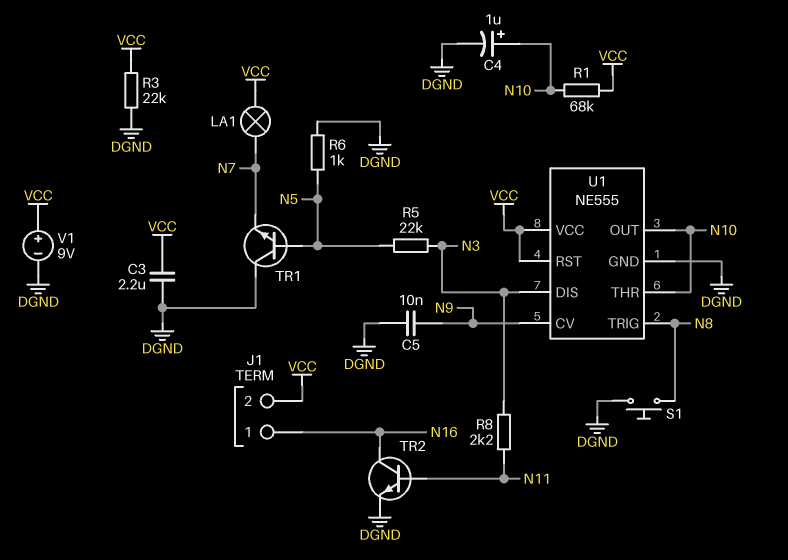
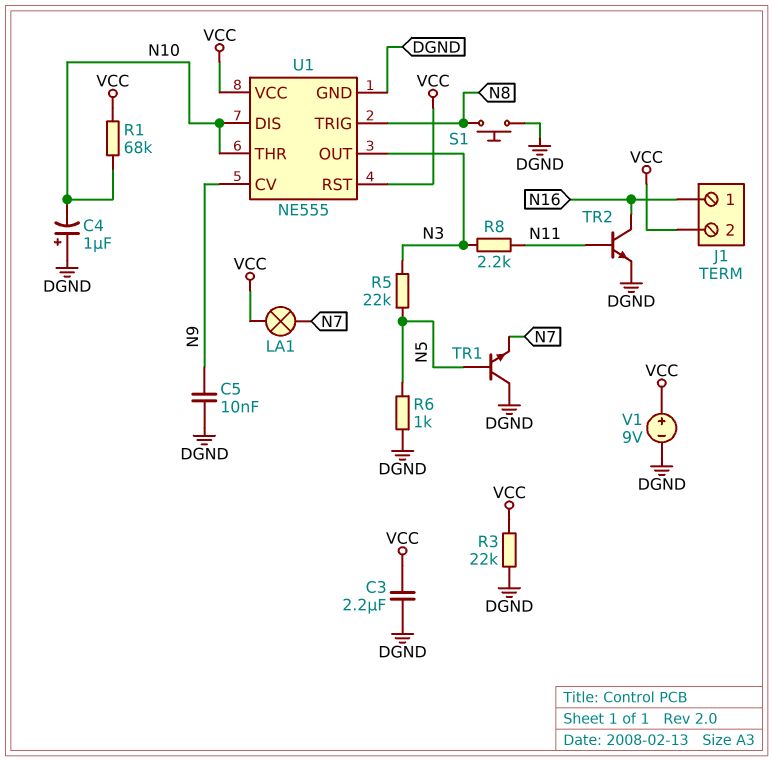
C4: 1uF (plus N10, minus DGND) -> 1uF (plus DGND, minus N10)
U1 pin DIS: N3 -> N10
U1 pin OUT: N10 -> N3

